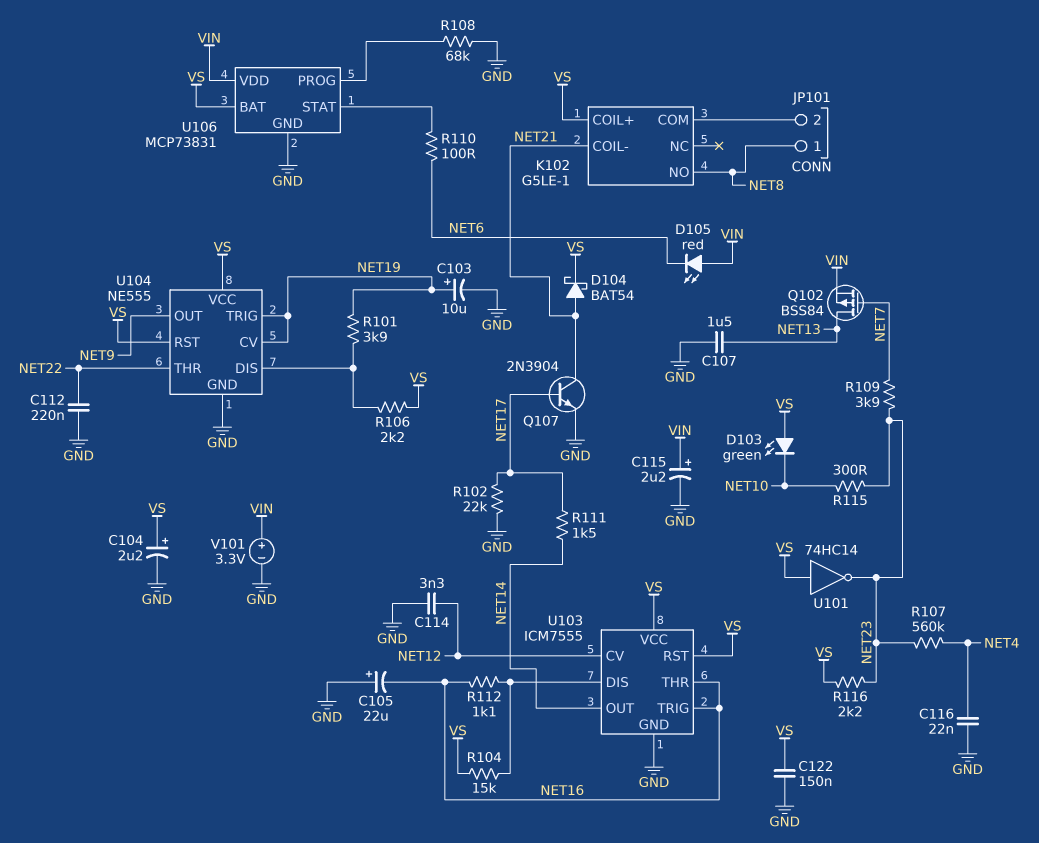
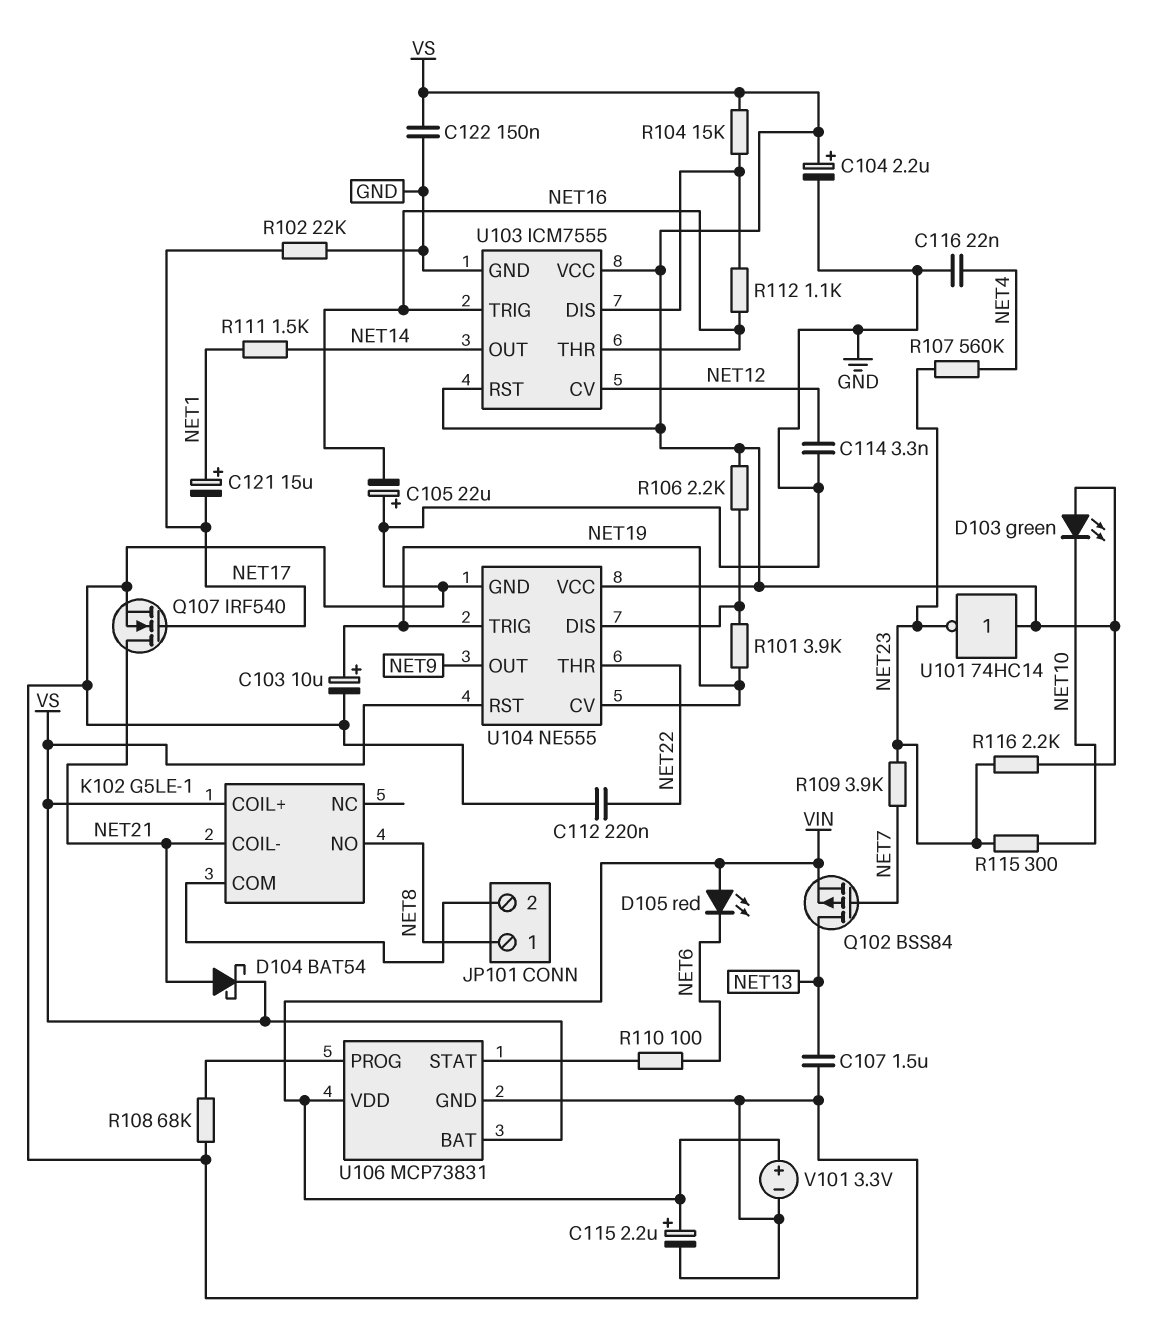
C121: none -> 15uF (plus NET1, minus NET17)
Q107: NPN 2N3904 (B NET17, C NET21, E GND) -> NMOS IRF540 (G NET17, D NET21, S GND)
R111: 1.5k (NET14, NET17) -> 1.5k (NET1, NET14)

